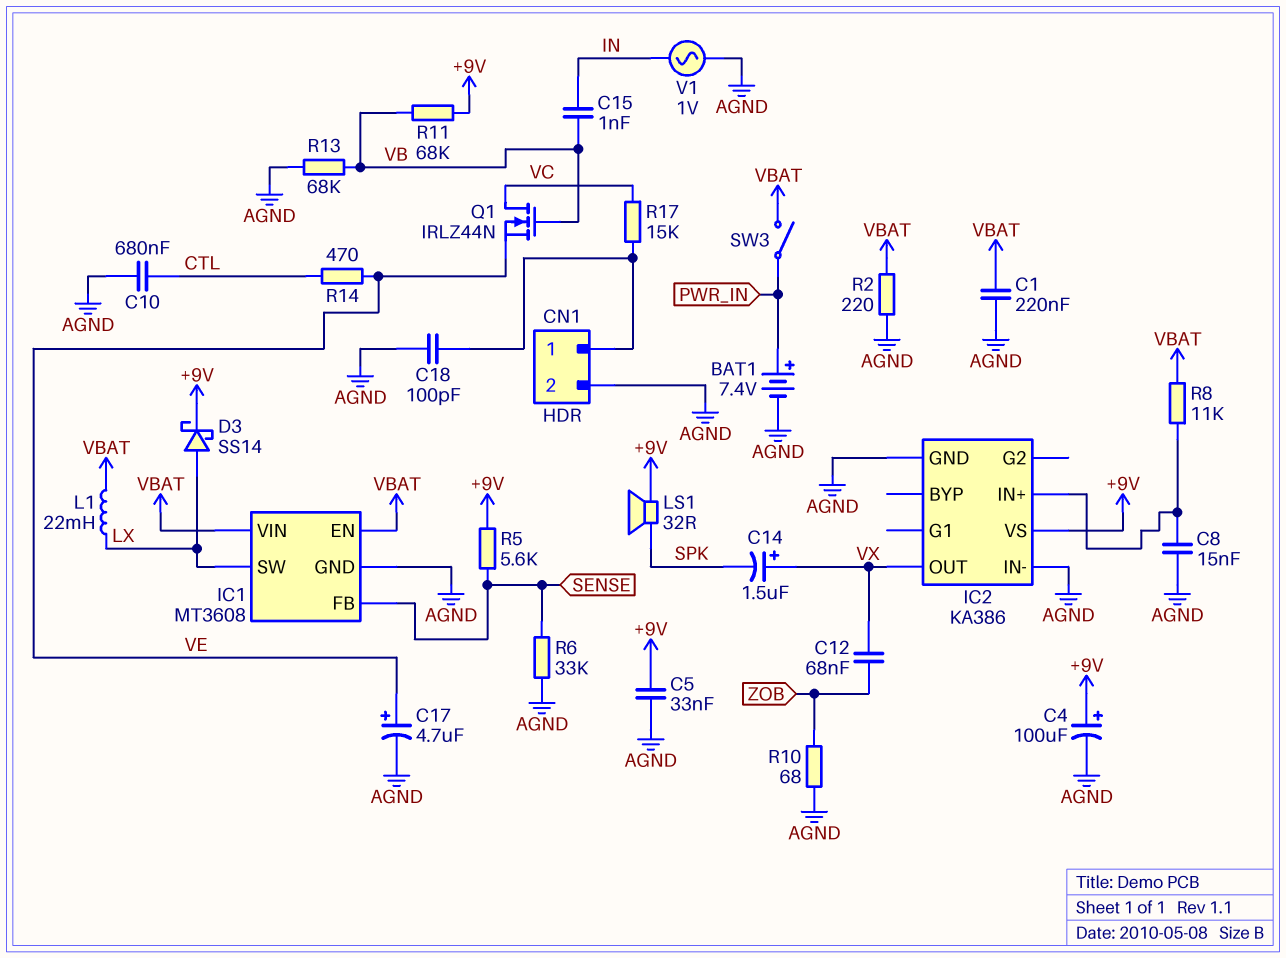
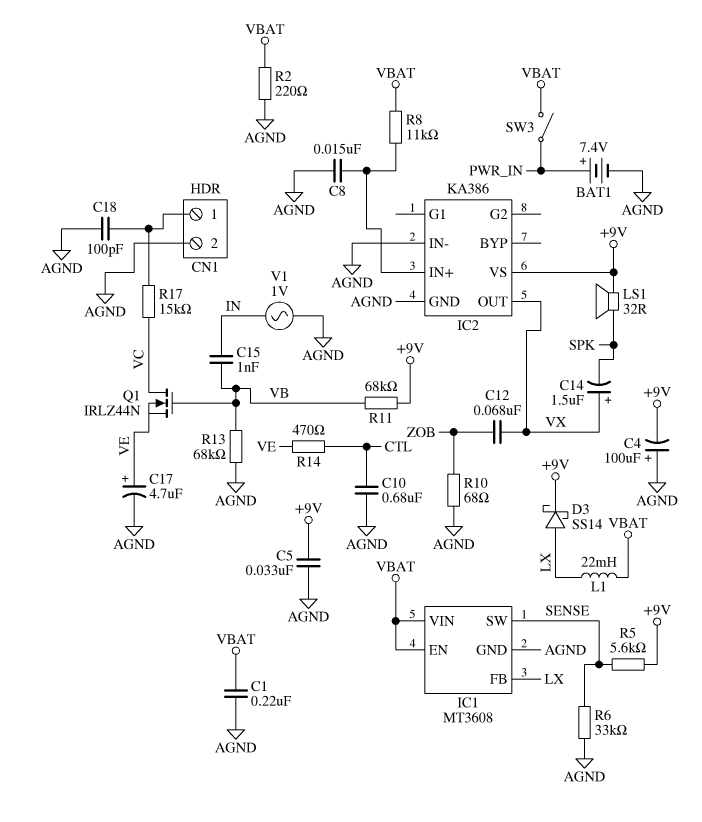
C4: 100uF (plus +9V, minus AGND) -> 100uF (plus AGND, minus +9V)
IC1 pin FB: SENSE -> LX
IC1 pin SW: LX -> SENSE

